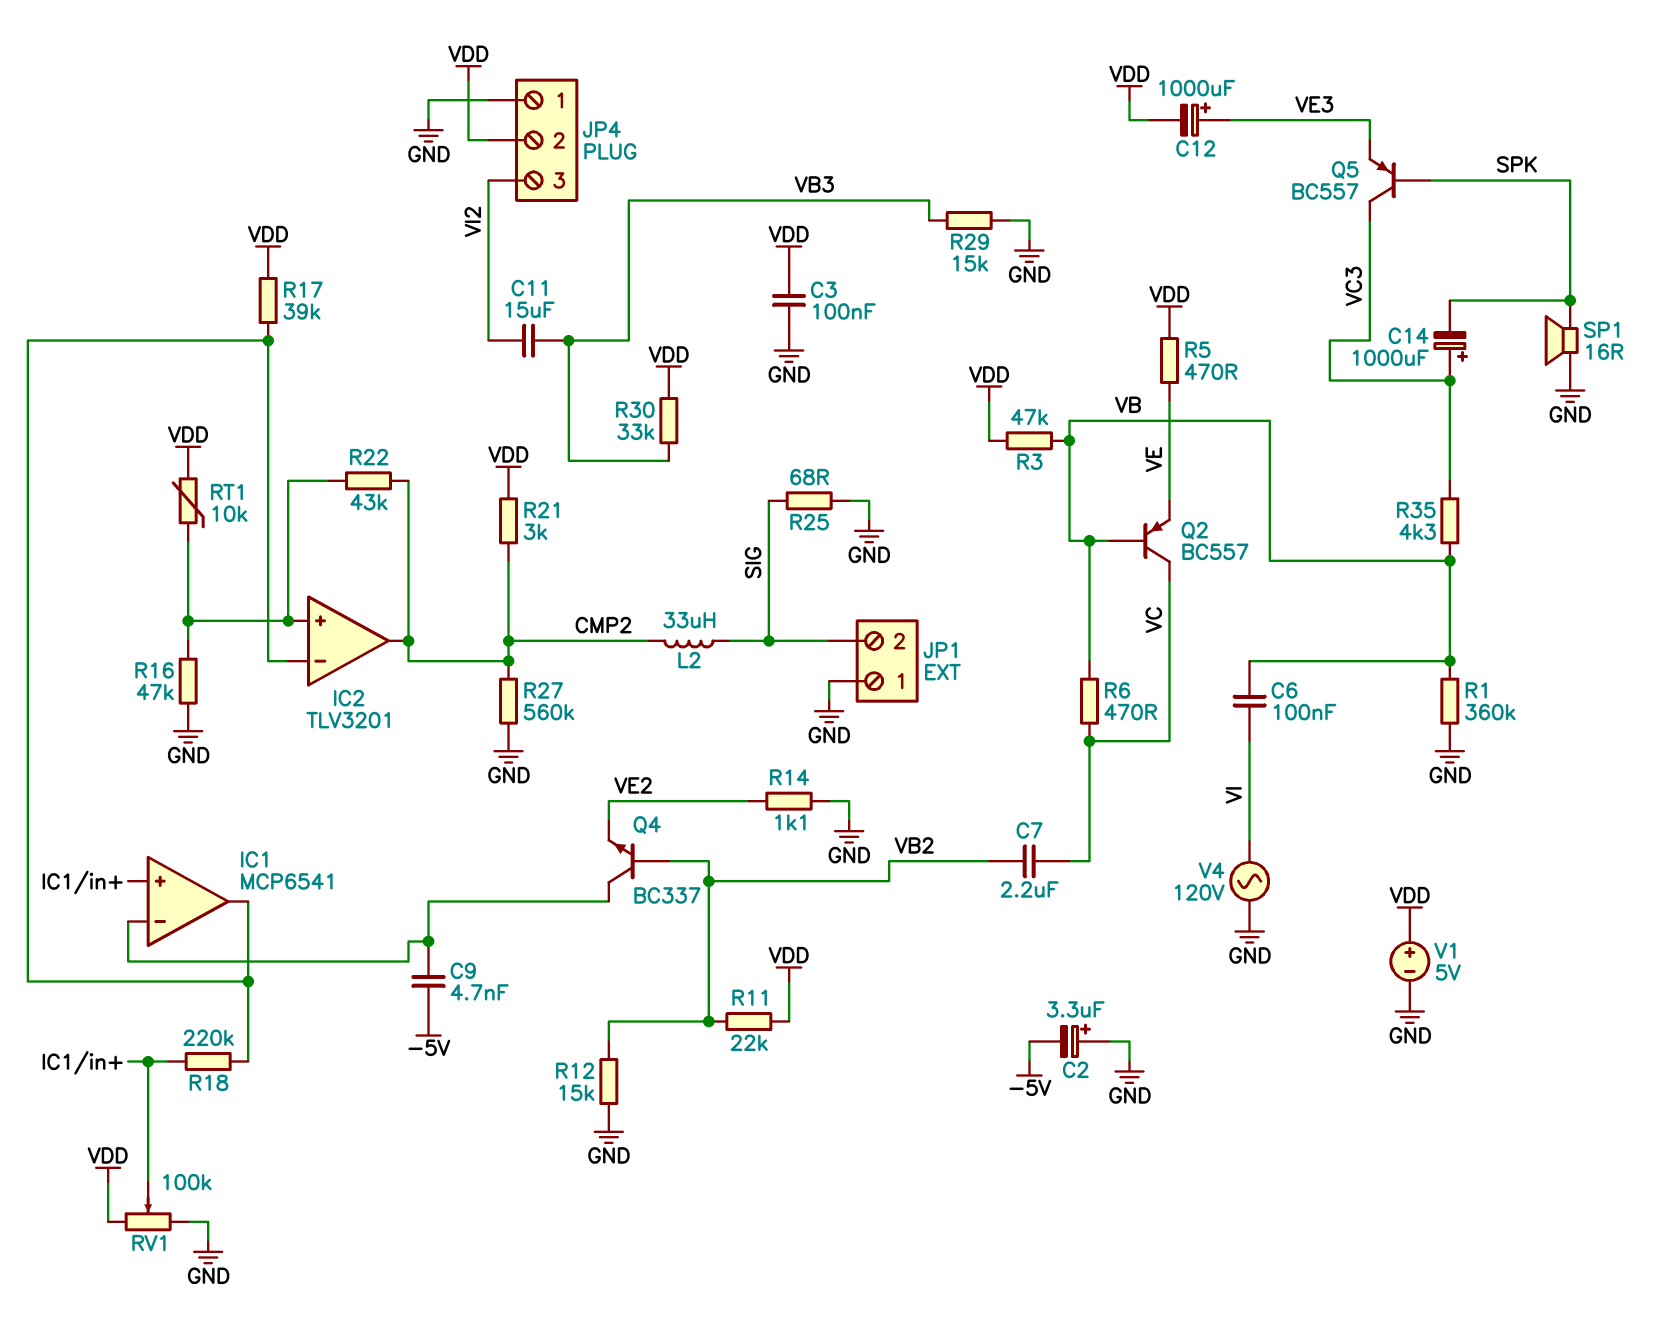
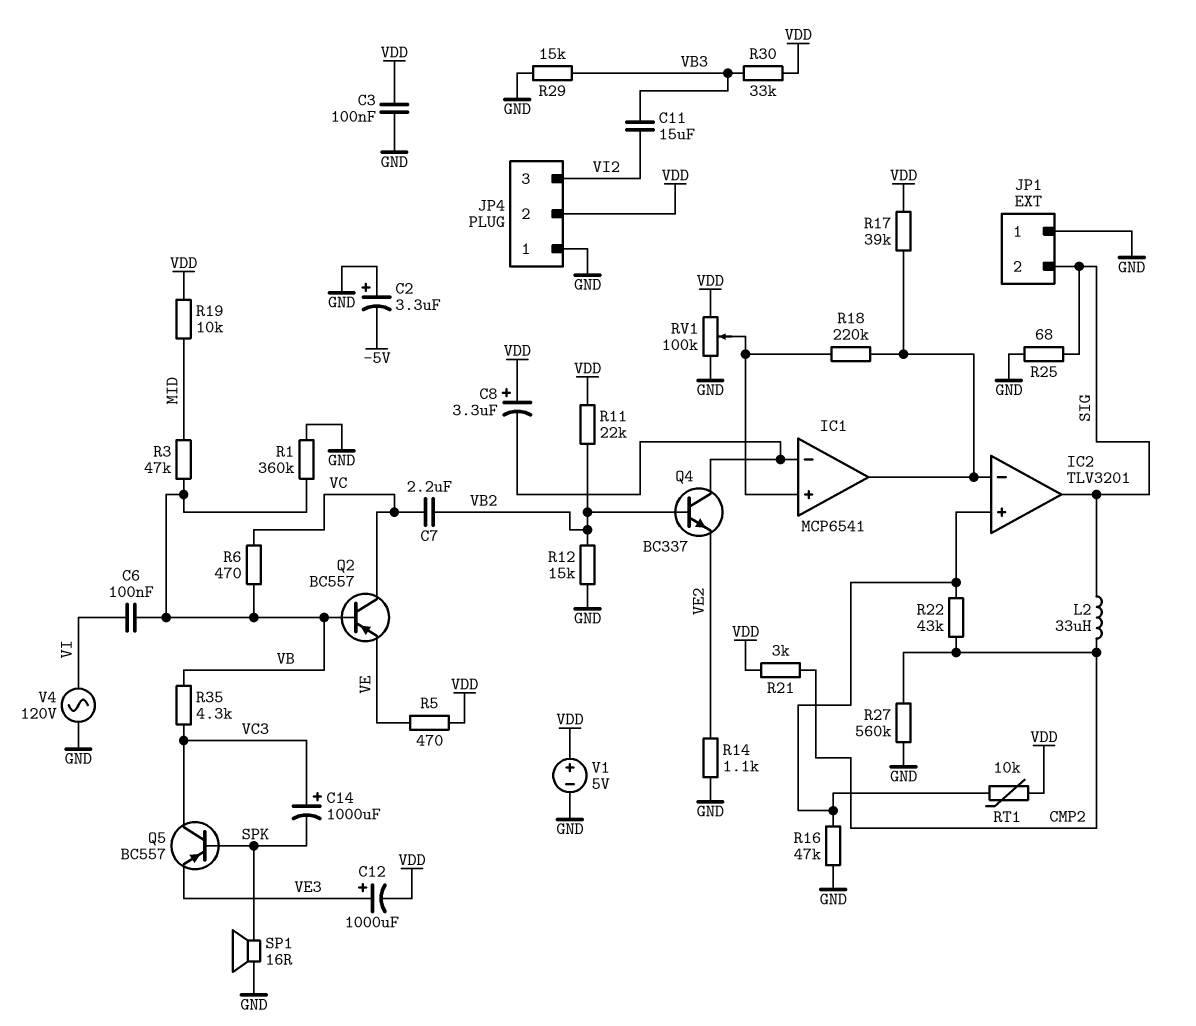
C8: none -> 3.3uF (plus VDD, minus IC1/in-)
C9: 4.7nF (-5V, IC1/in-) -> none
IC2 pin out: CMP2 -> SIG
R3: 47k (VB, VDD) -> 47k (MID, VB)
R19: none -> 10k (MID, VDD)

